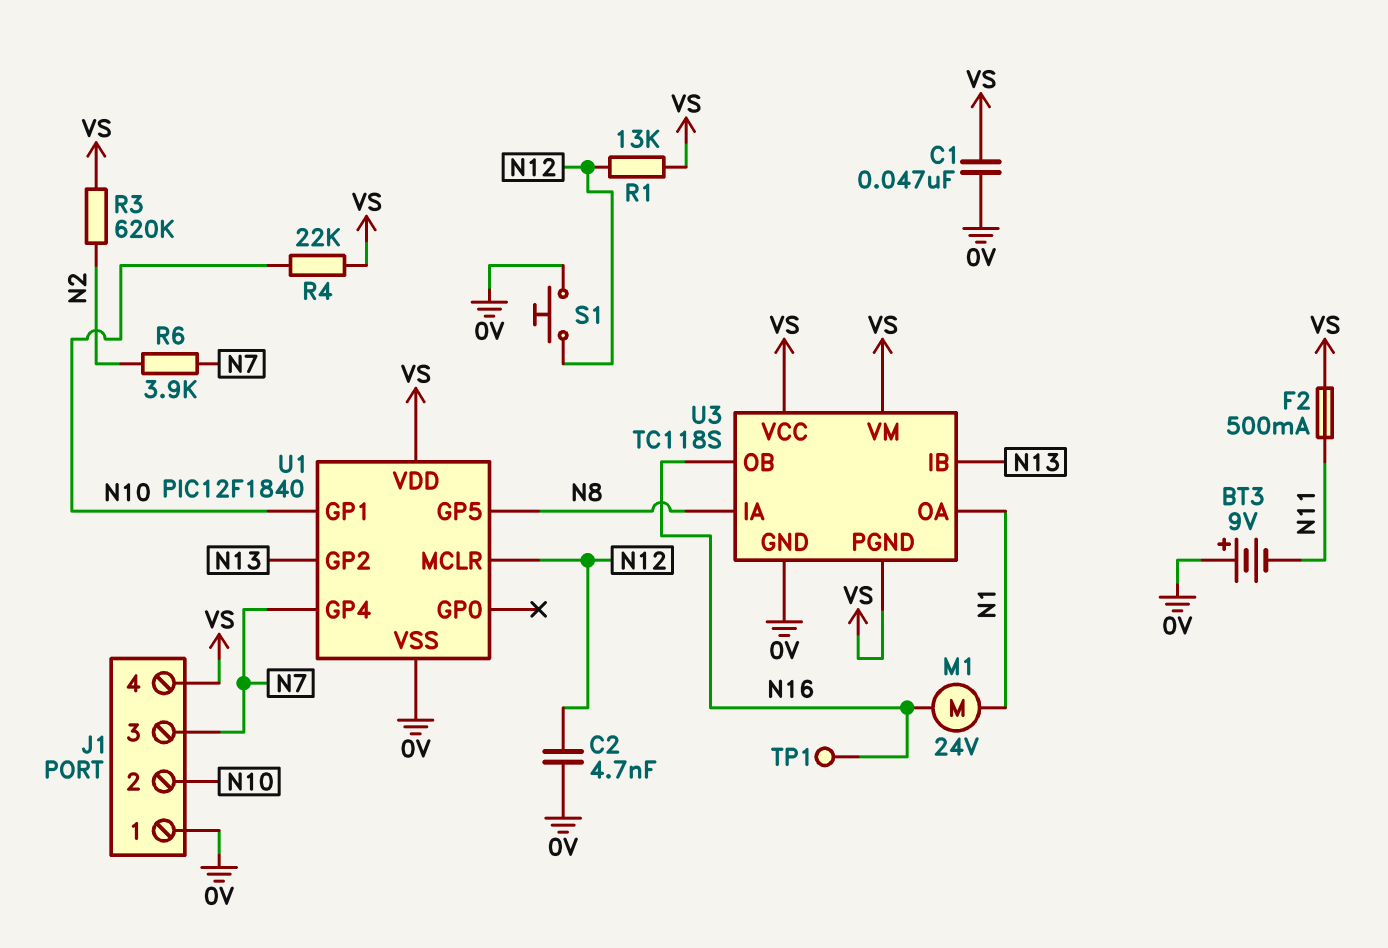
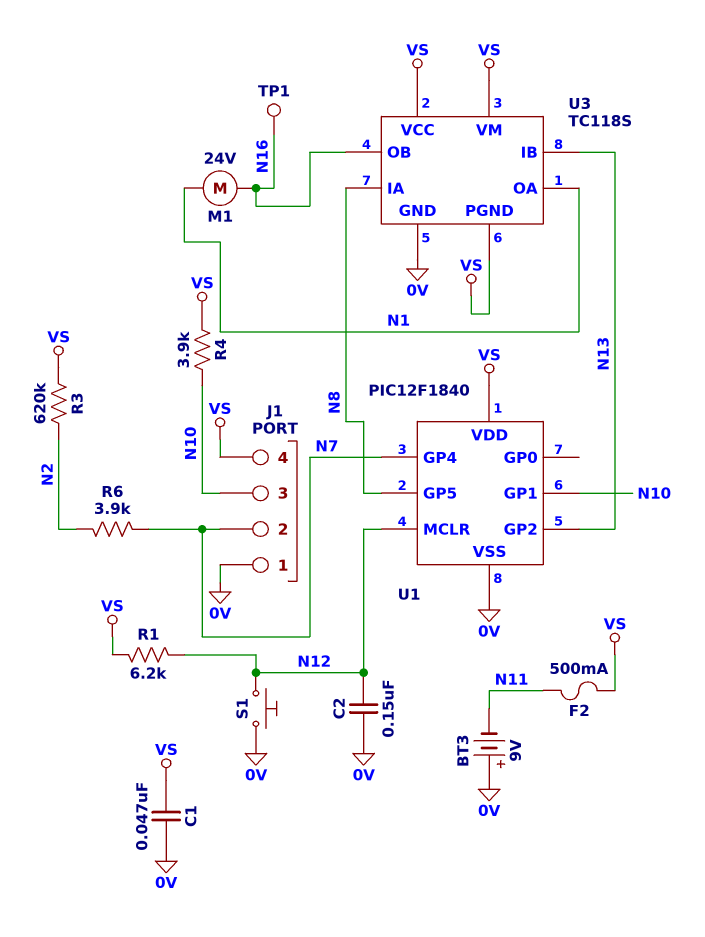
C2: 4.7nF (0V, N12) -> 150nF (0V, N12)
J1 pin 2: N10 -> N7
J1 pin 3: N7 -> N10
R1: 13k (N12, VS) -> 6.2k (N12, VS)
R4: 22k (N10, VS) -> 3.9k (N10, VS)

